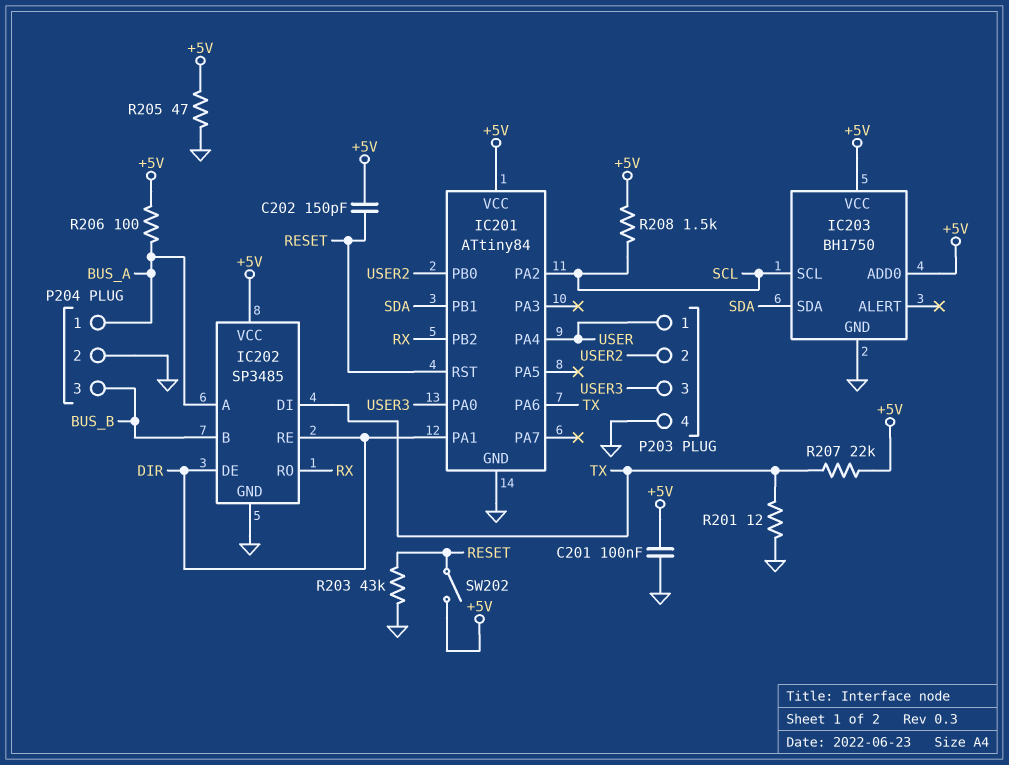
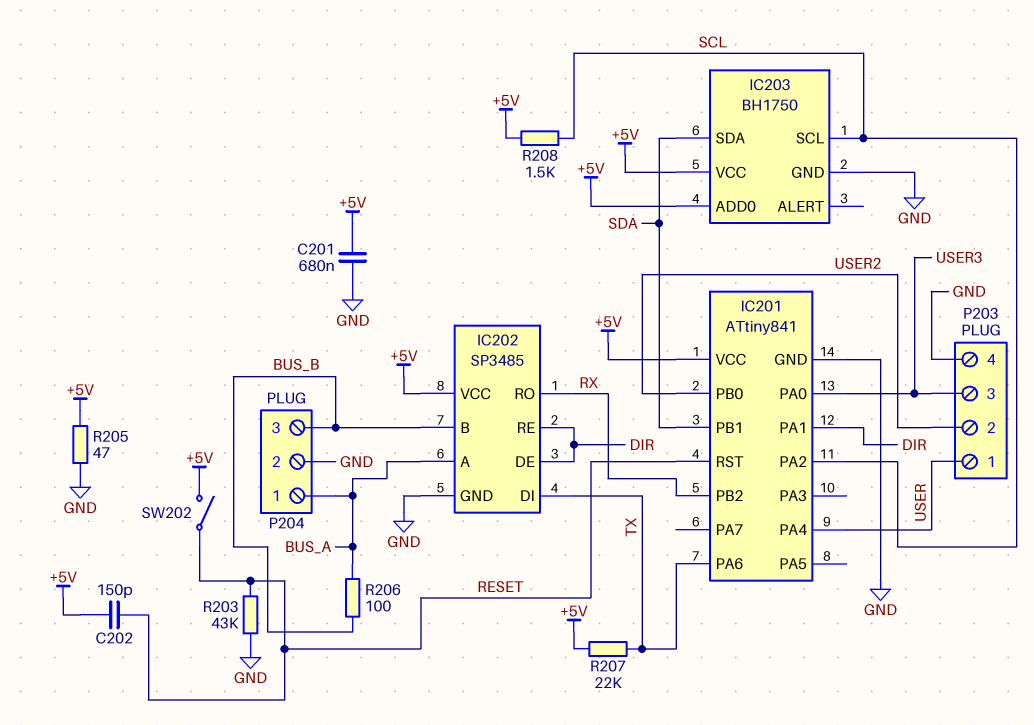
C201: 100nF (+5V, GND) -> 680nF (+5V, GND)
IC201: ATtiny84 -> ATtiny841
R201: 12 (GND, TX) -> none
R206: 100 (+5V, BUS_A) -> 100 (BUS_A, BUS_B)

